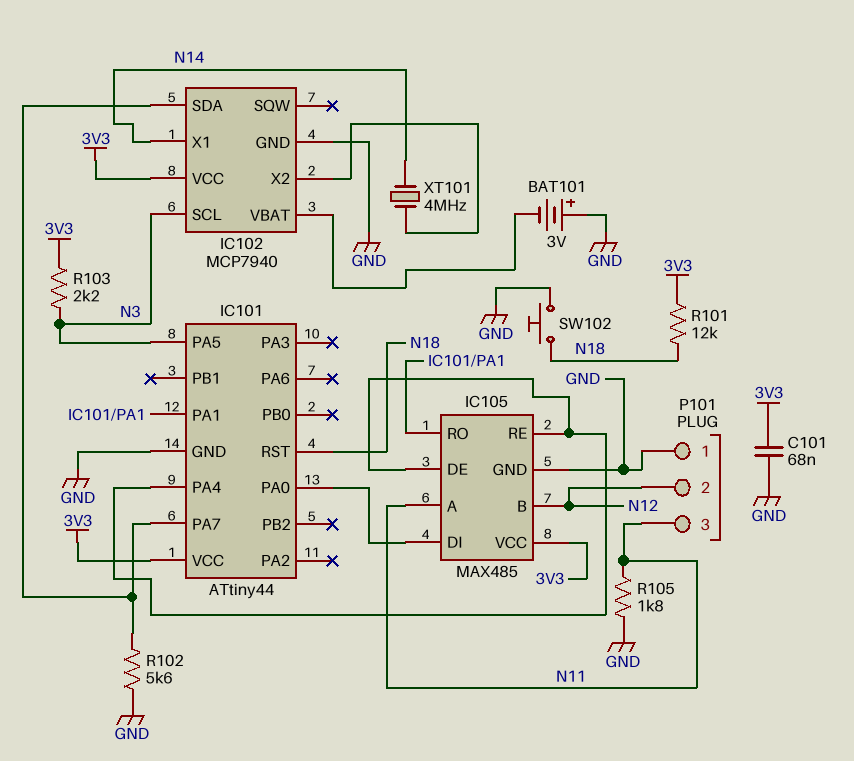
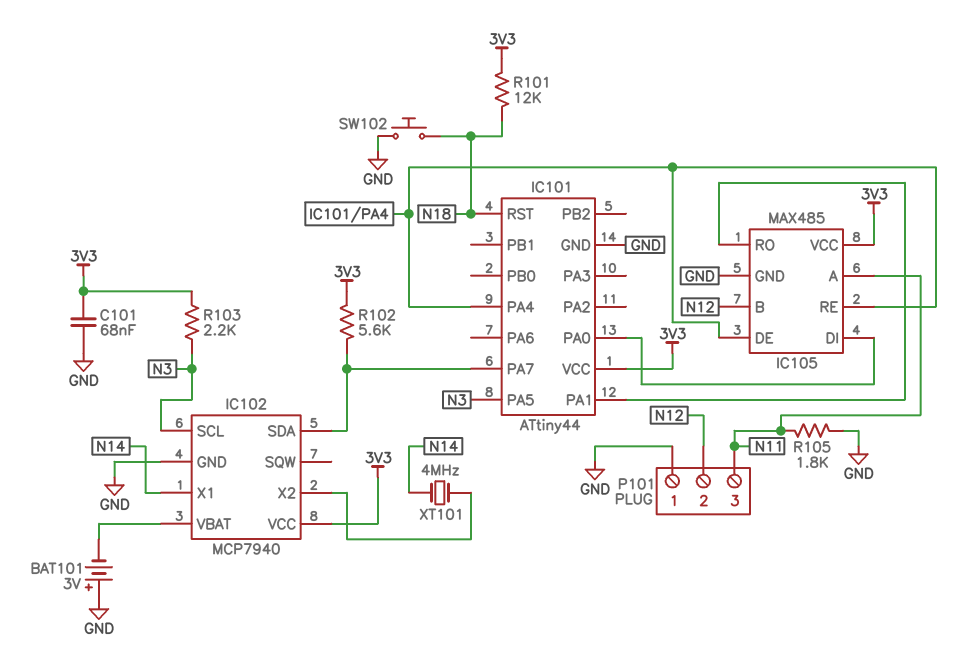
R102: 5.6k (GND, IC101/PA7) -> 5.6k (3V3, IC101/PA7)

